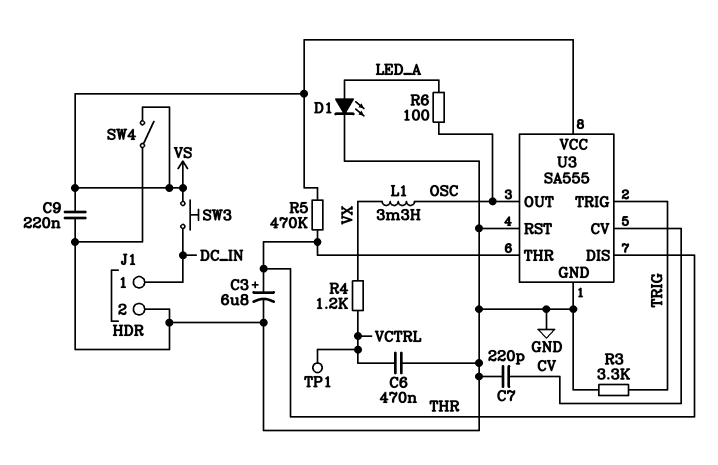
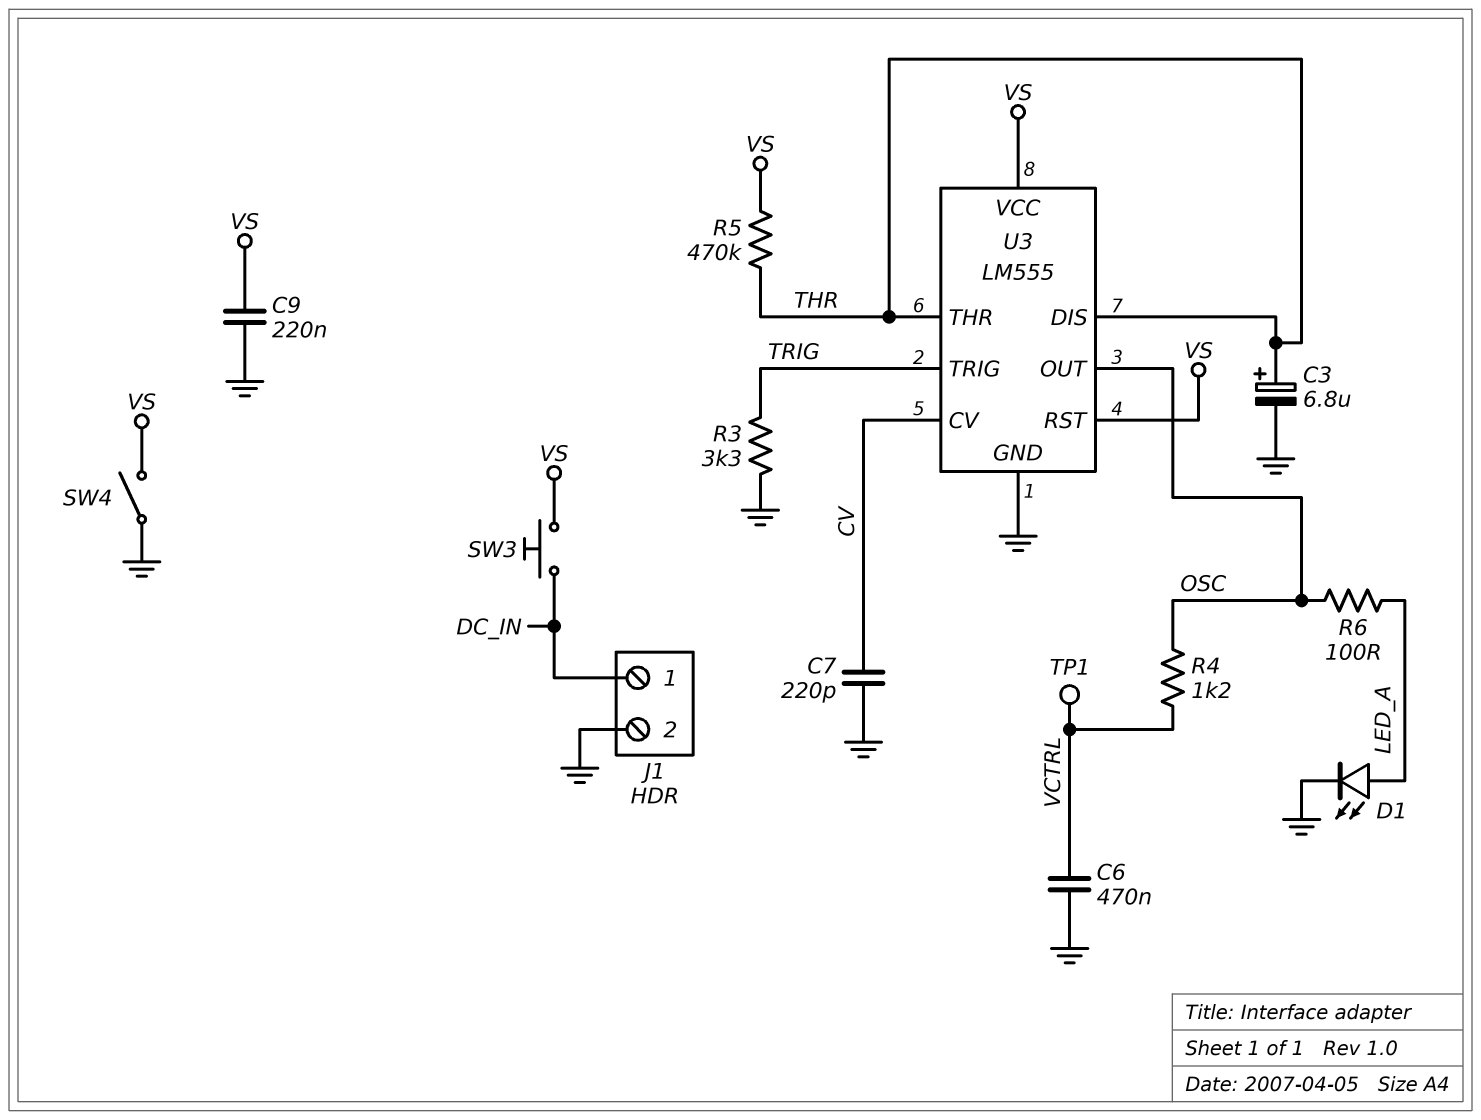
L1: 3.3mH (OSC, VX) -> none
R4: 1.2k (VCTRL, VX) -> 1.2k (OSC, VCTRL)
U3: SA555 -> LM555
U3 pin RST: GND -> VS

